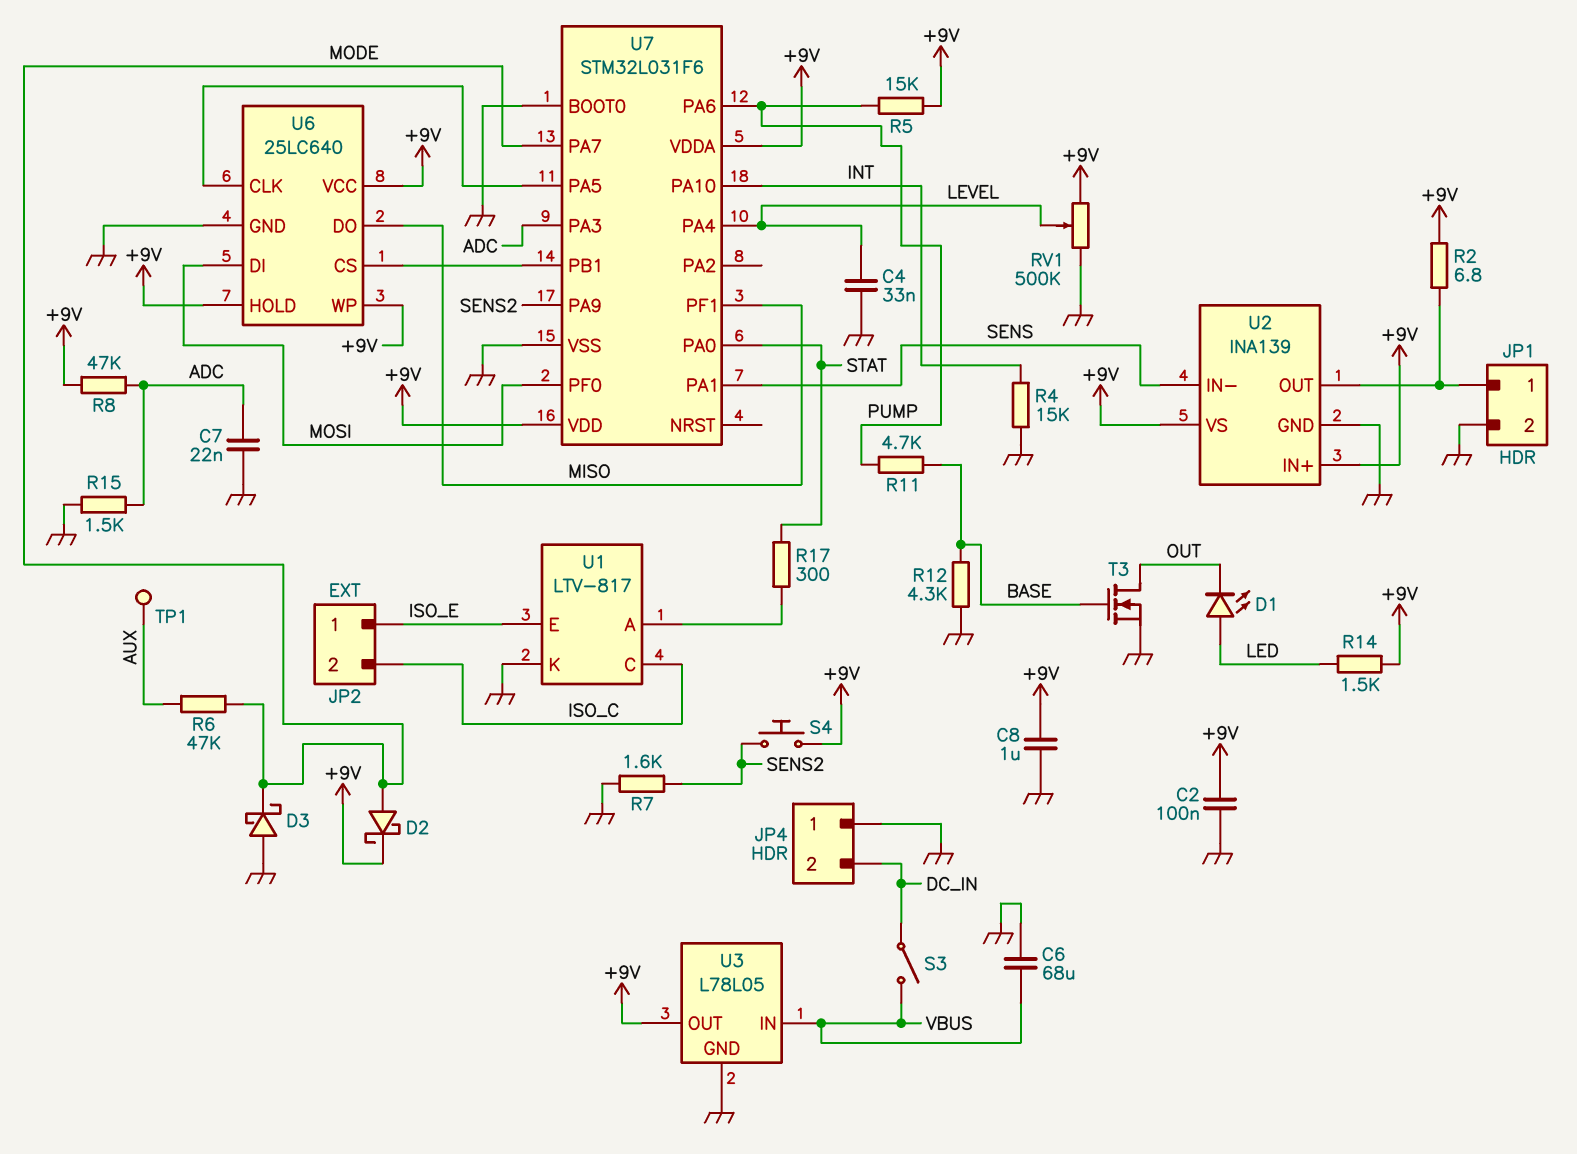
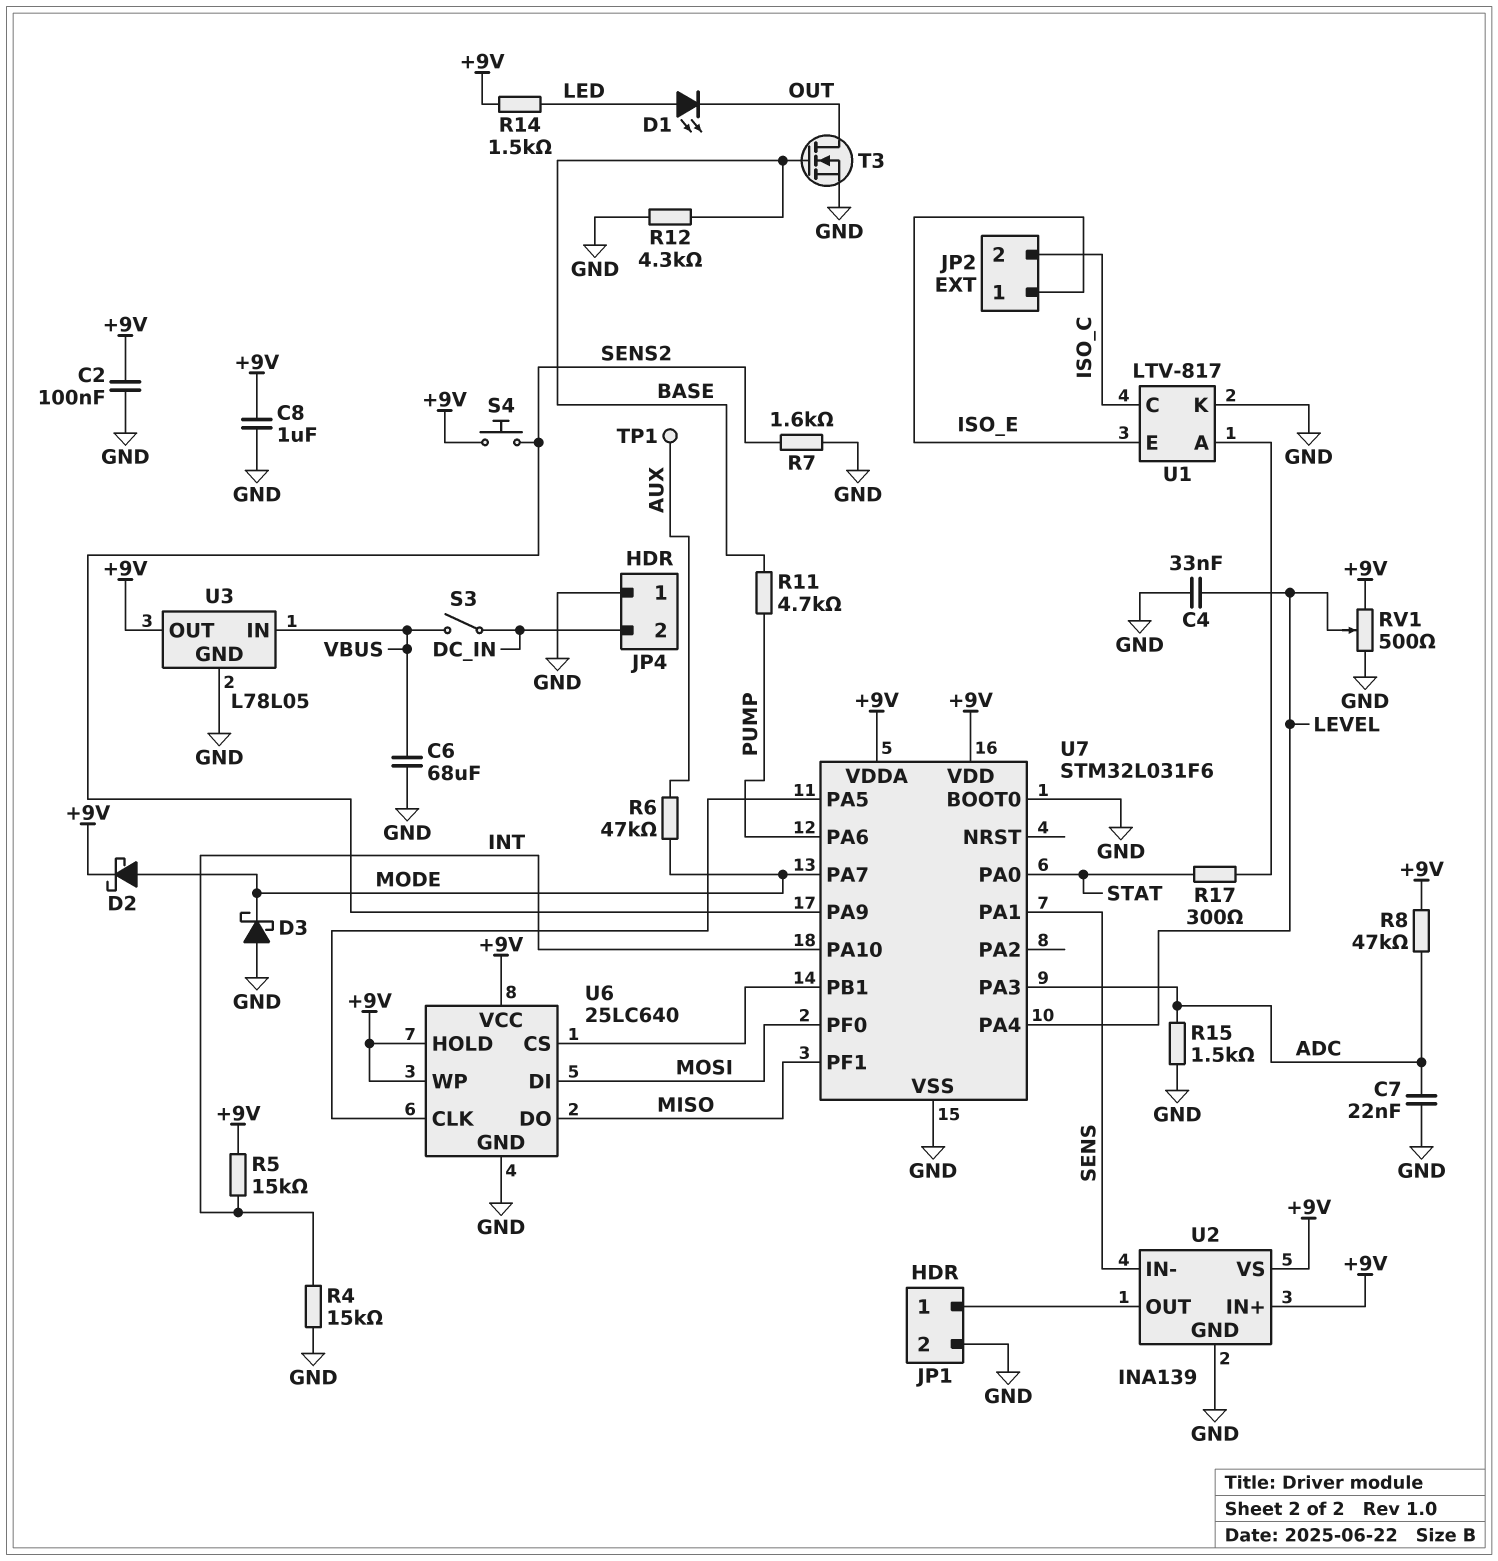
R2: 6.8 (+9V, JP1/1) -> none
R5: 15k (+9V, PUMP) -> 15k (+9V, INT)
RV1: 500k (+9V, GND, wiper LEVEL) -> 500 (+9V, GND, wiper LEVEL)

